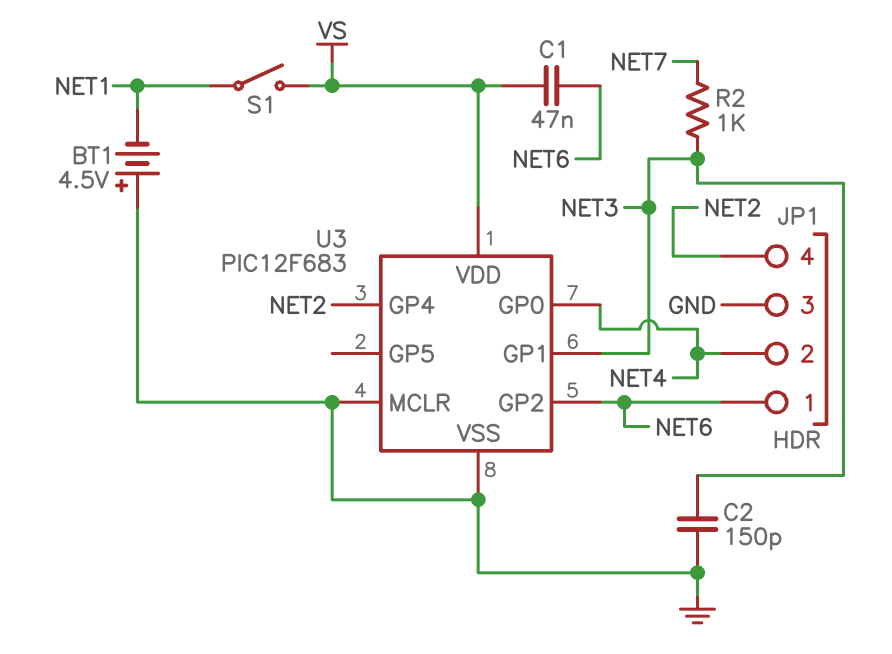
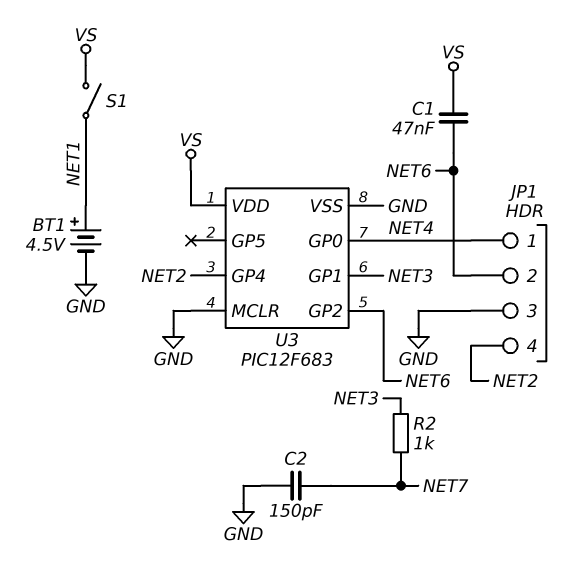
BT1: 4.5V (plus GND, minus NET1) -> 4.5V (plus NET1, minus GND)
C2: 150pF (GND, NET3) -> 150pF (GND, NET7)
JP1 pin 1: NET6 -> NET4
JP1 pin 2: NET4 -> NET6

